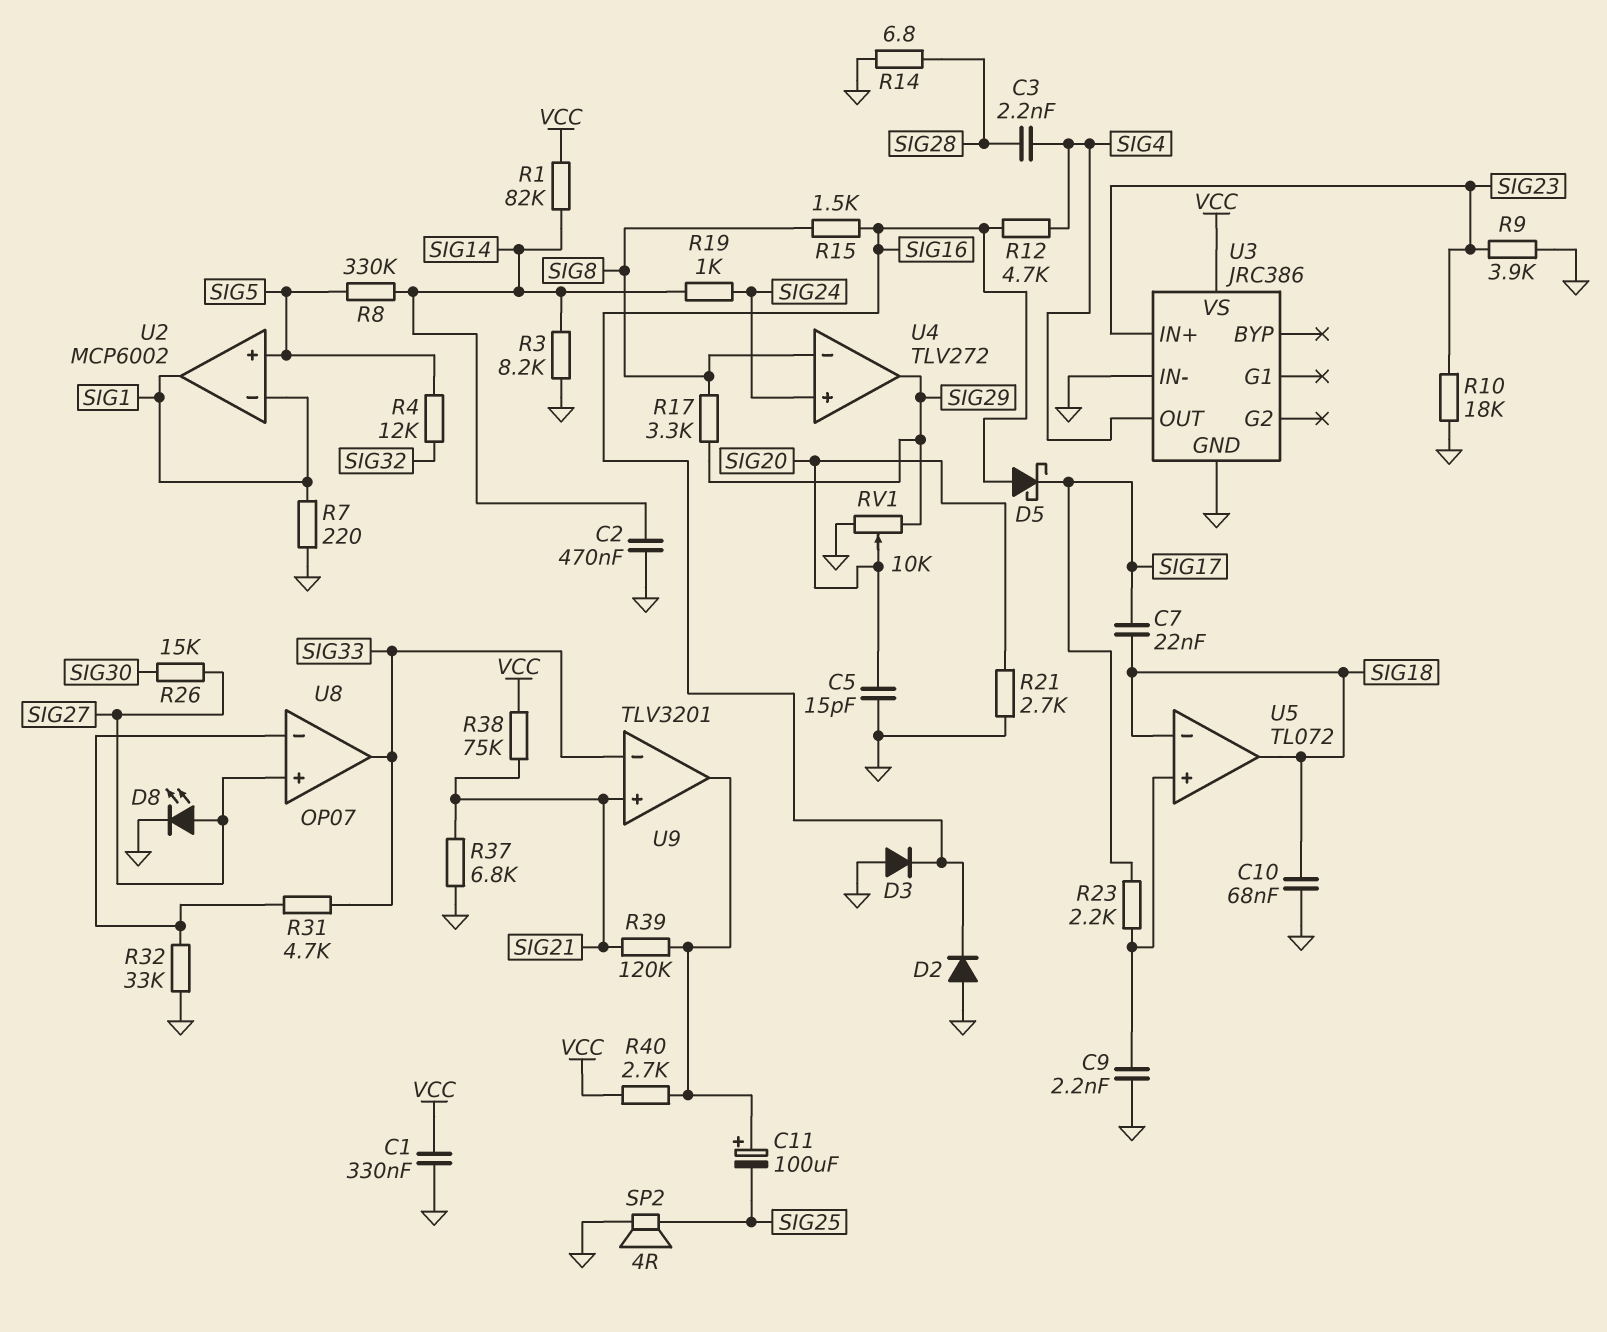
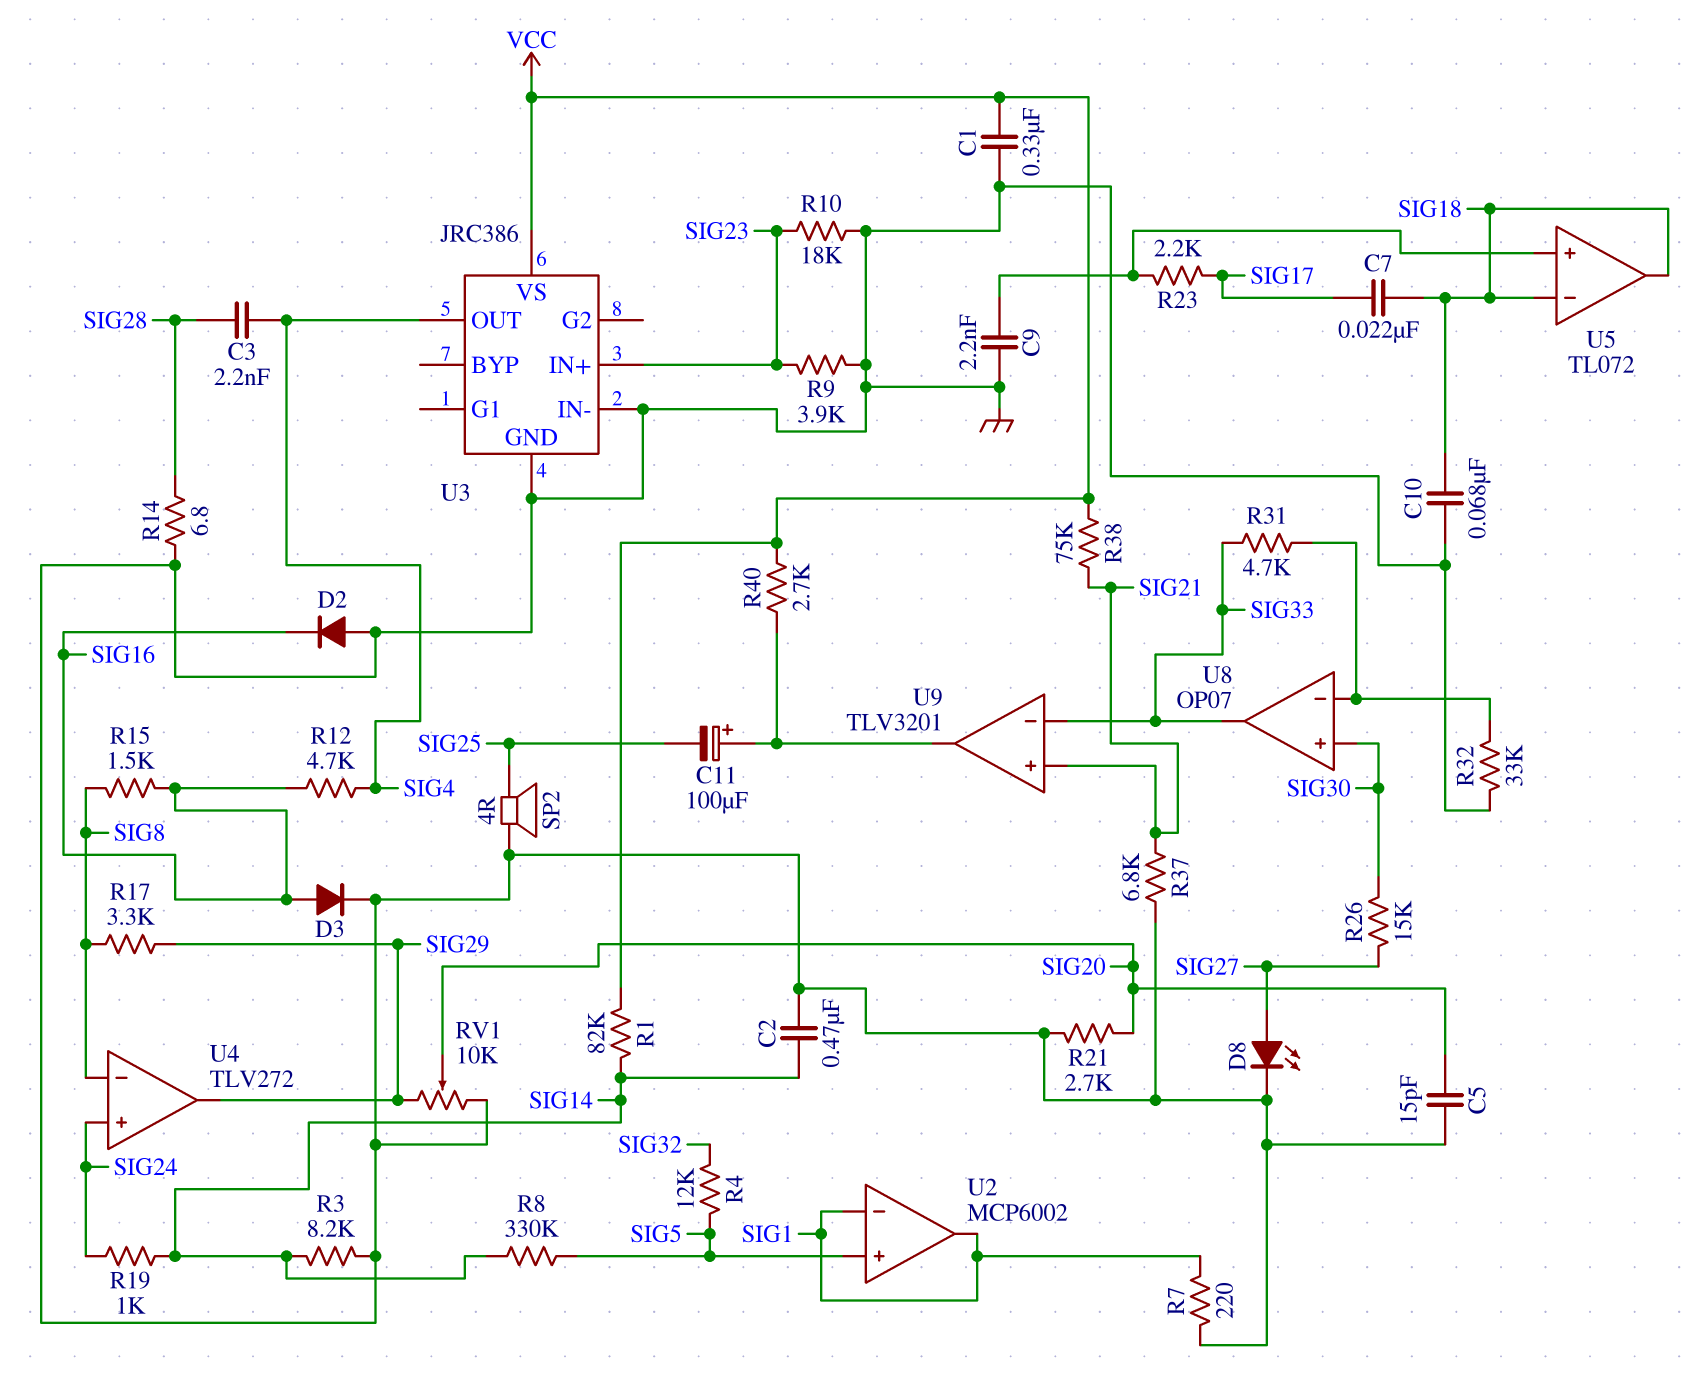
D3: diode (A GND, K SIG16) -> diode (A SIG16, K GND)
D5: schottky (A SIG16, K SIG17) -> none
R39: 120k (SIG21, U9/out) -> none
U8 pin in+: SIG27 -> SIG30

